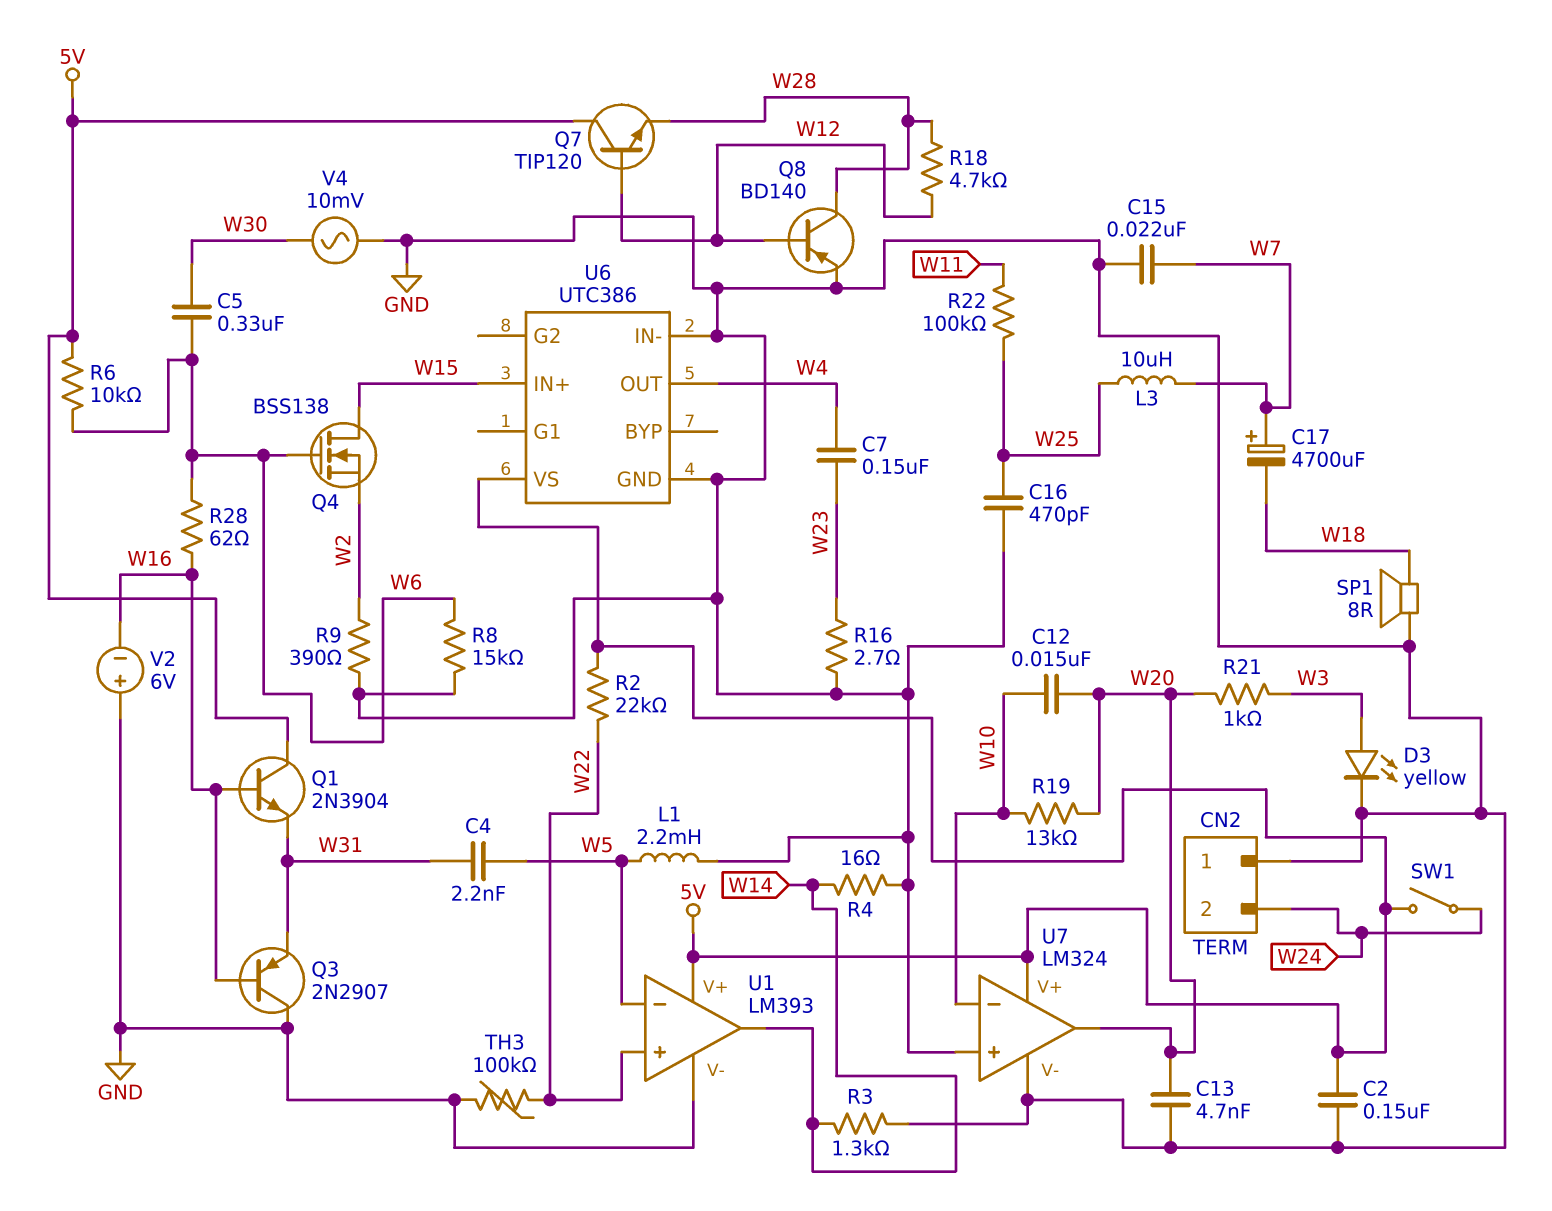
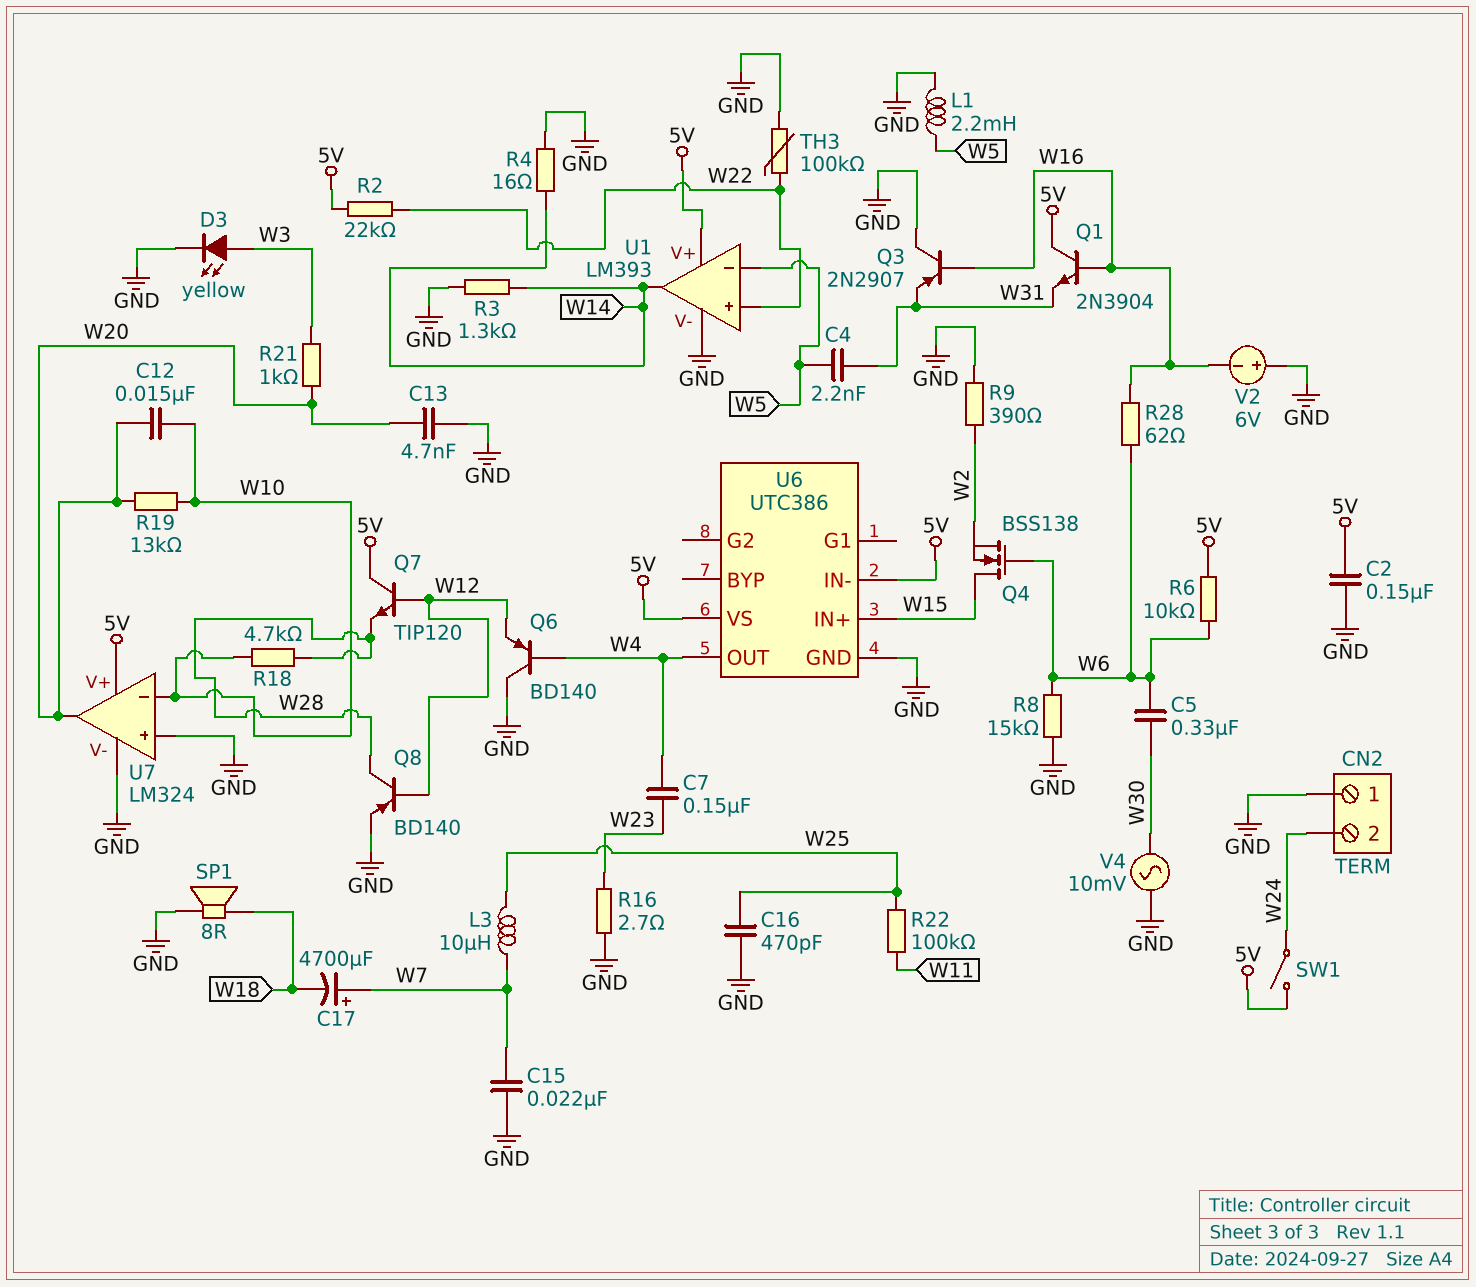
Q6: none -> PNP BD140 (B W4, C GND, E W12)
R18: 4.7k (W12, W28) -> 4.7k (W10, W28)
U6 pin IN-: GND -> 5V

